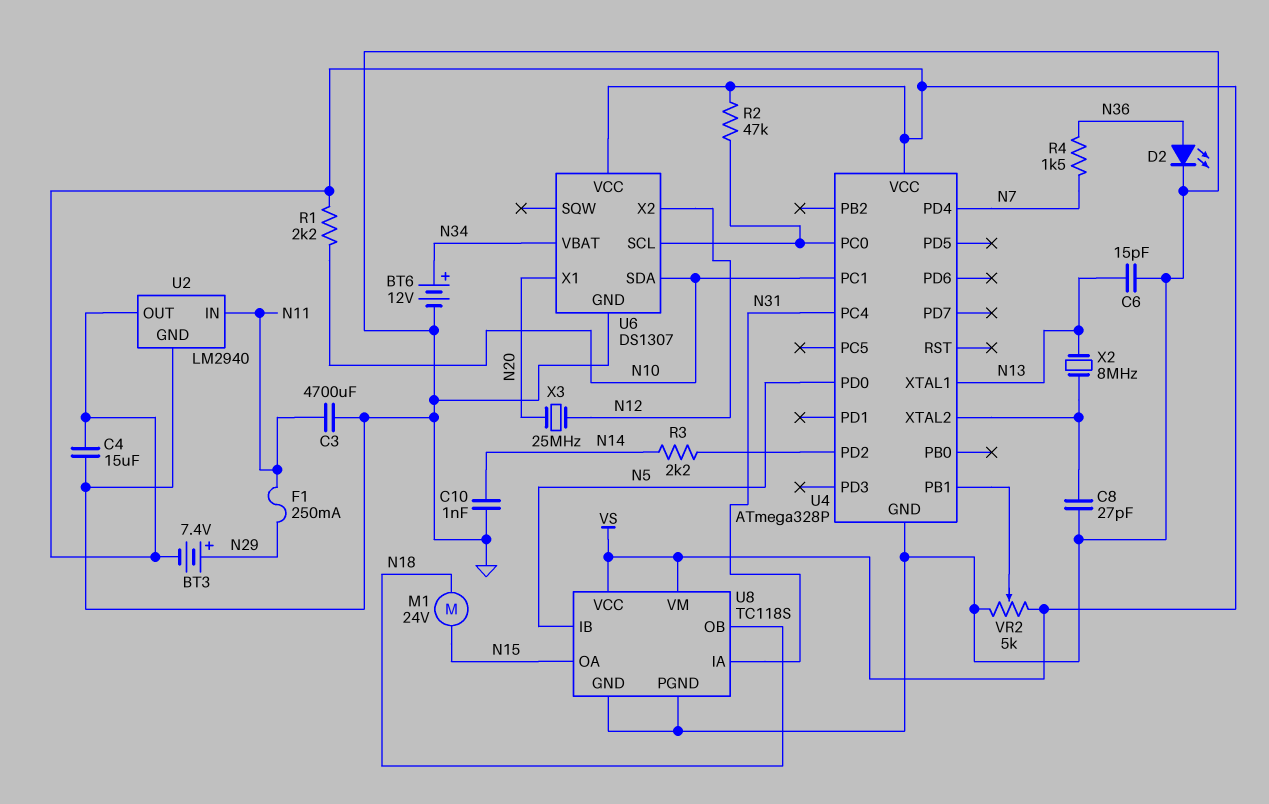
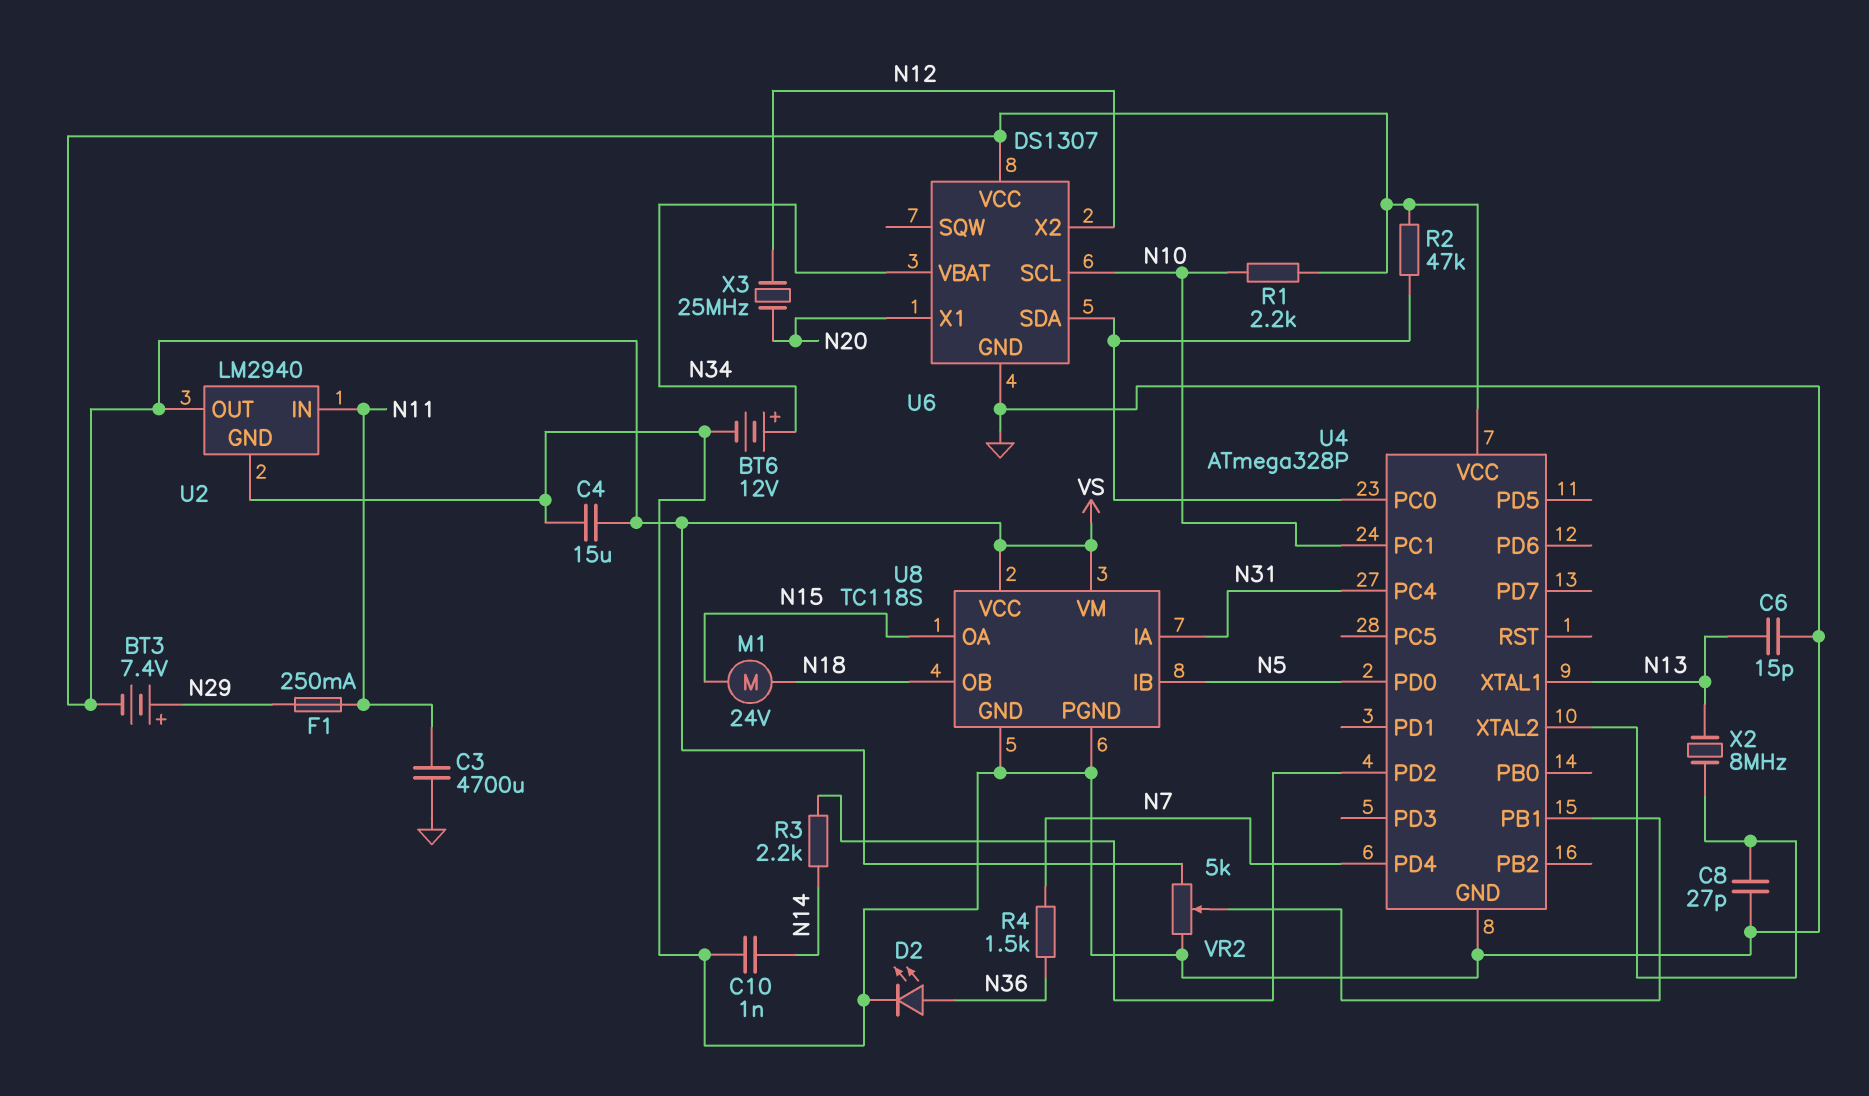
U6 pin SCL: U4/PC0 -> N10
U6 pin SDA: N10 -> U4/PC0

